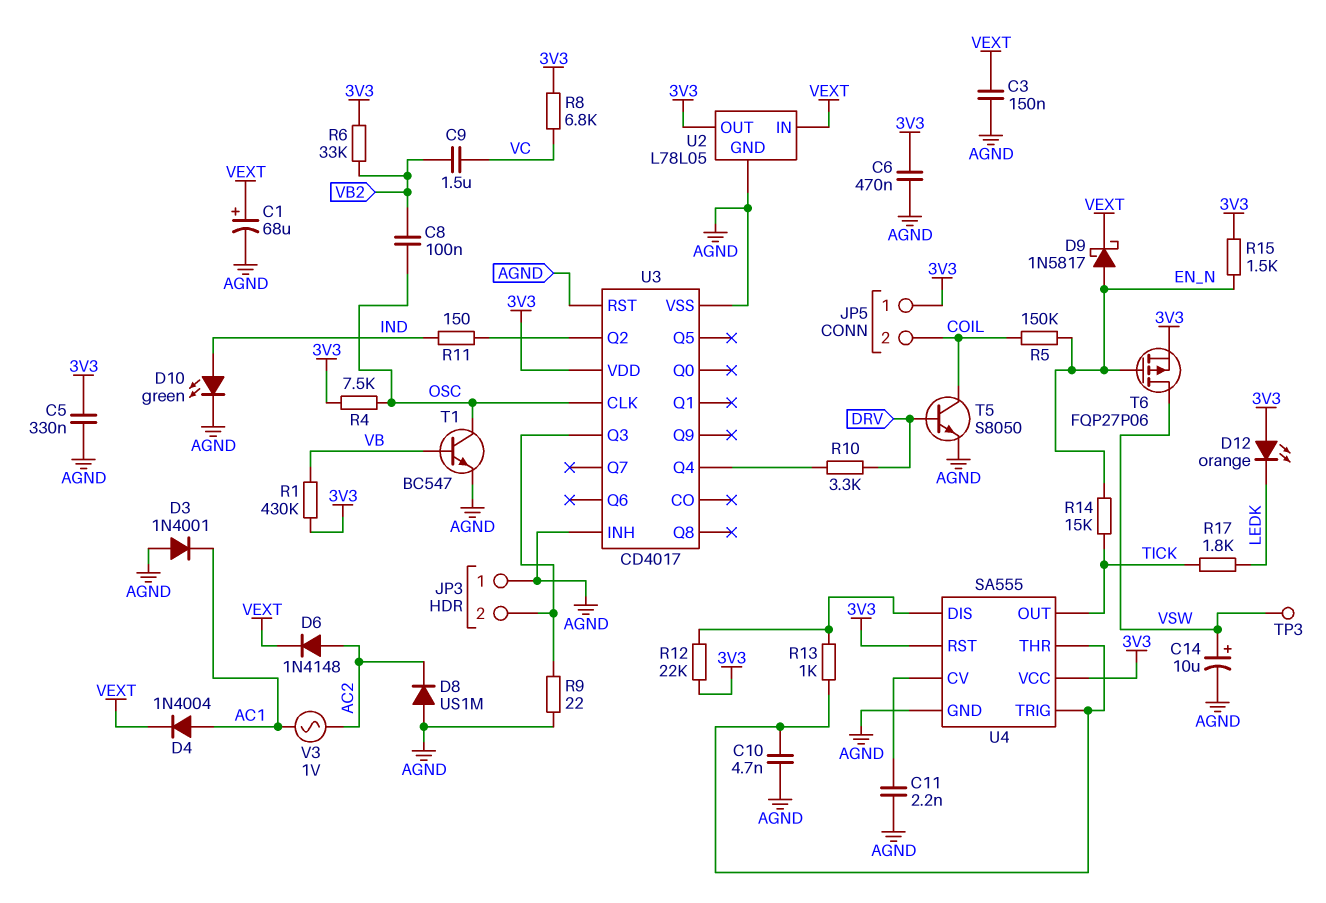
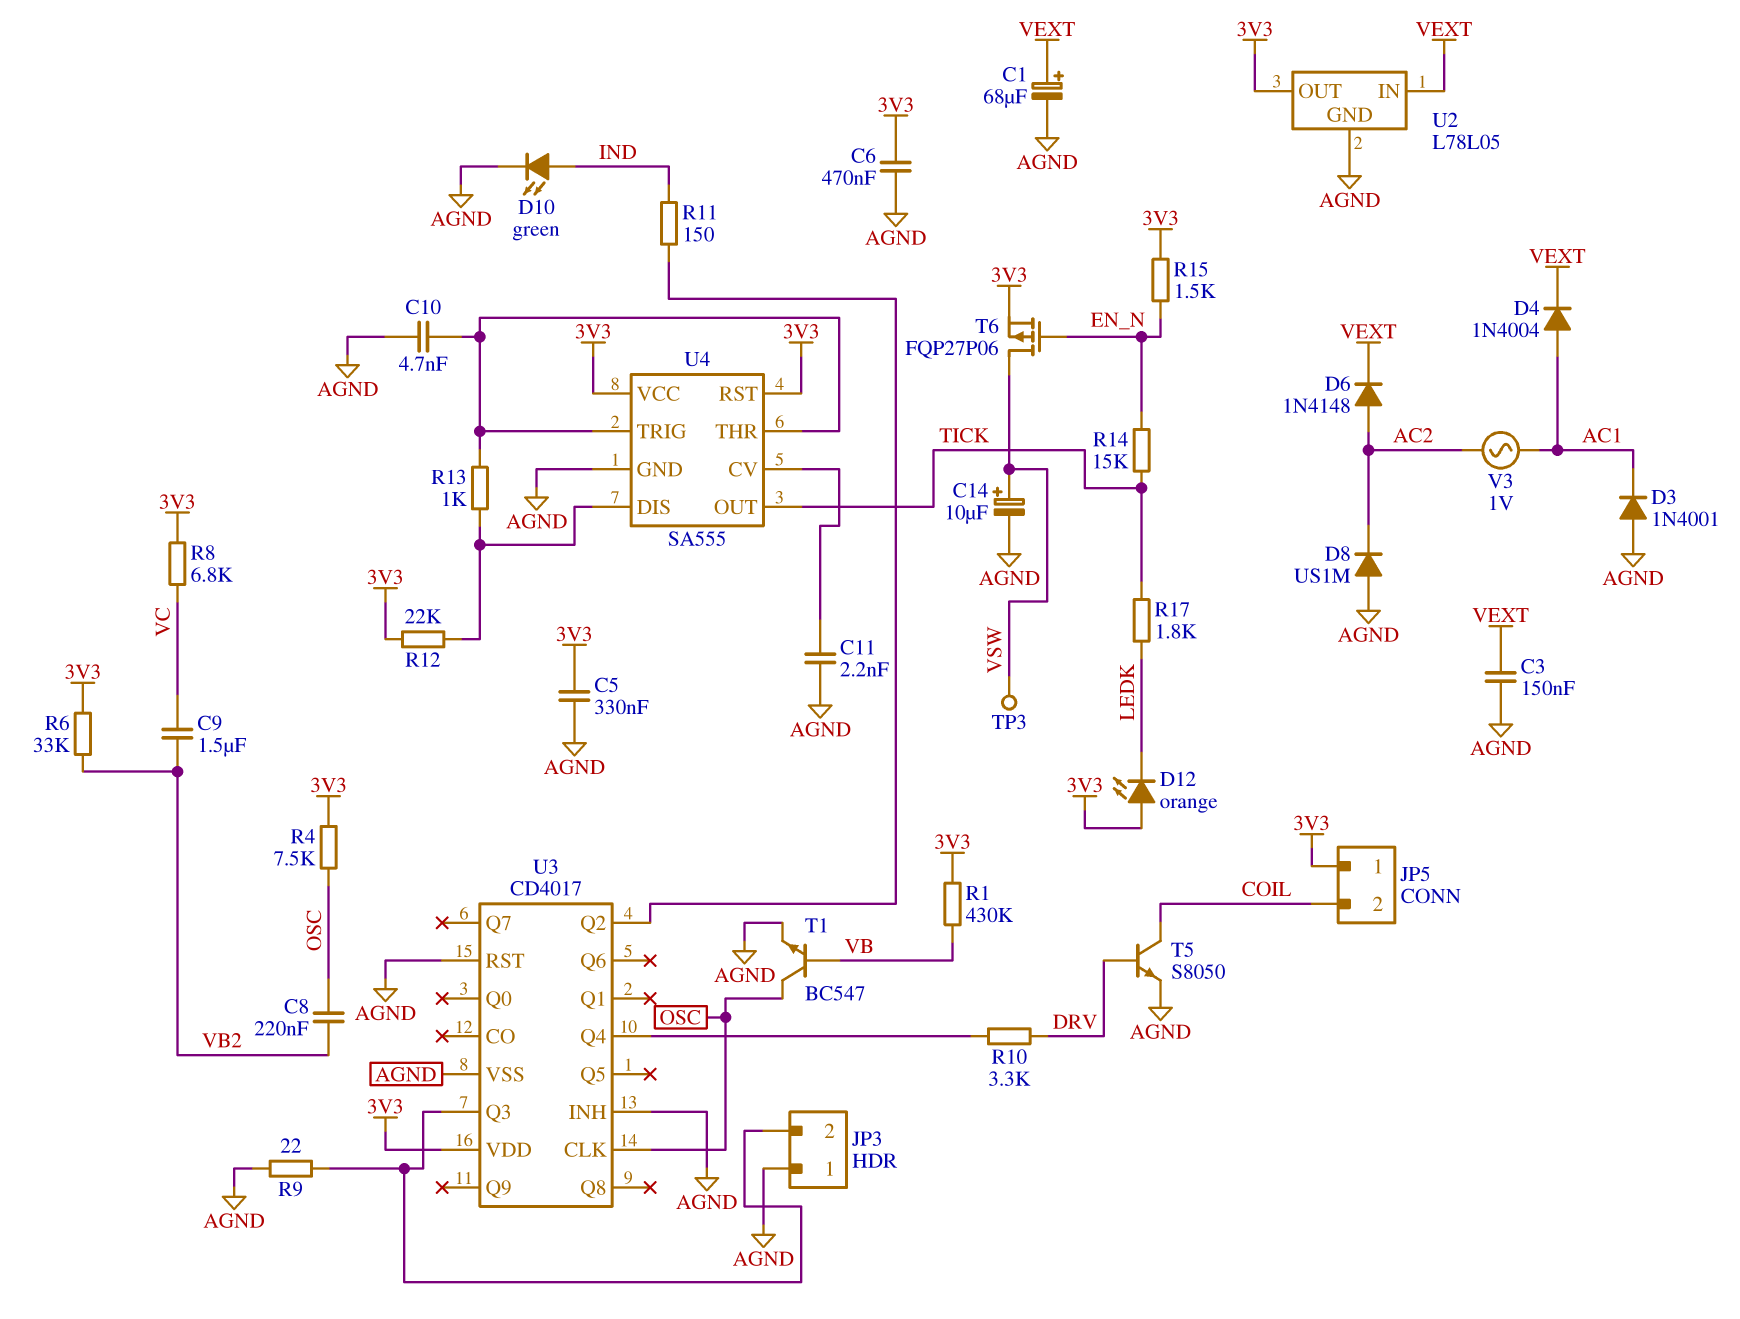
C8: 100nF (OSC, VB2) -> 220nF (OSC, VB2)
D9: schottky 1N5817 (A EN_N, K VEXT) -> none
R5: 150k (COIL, EN_N) -> none

